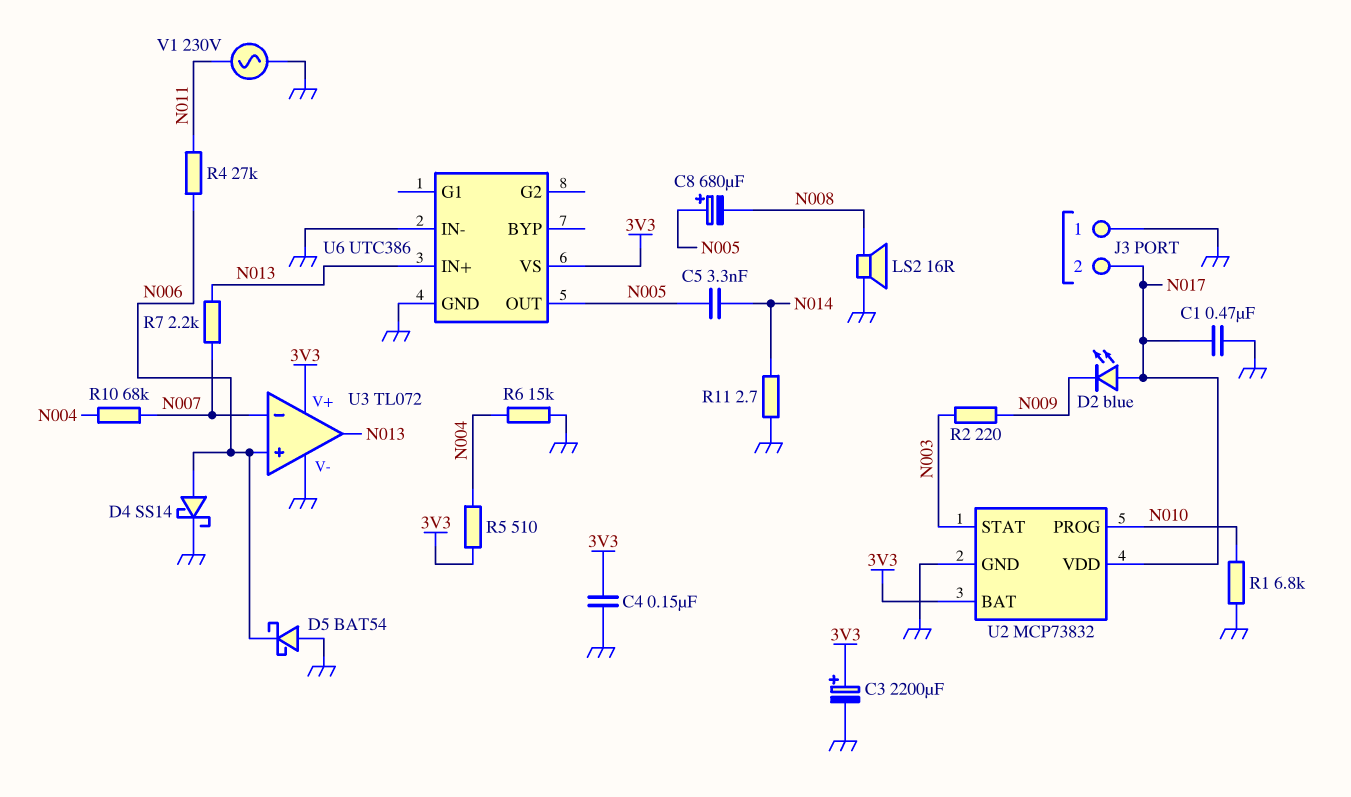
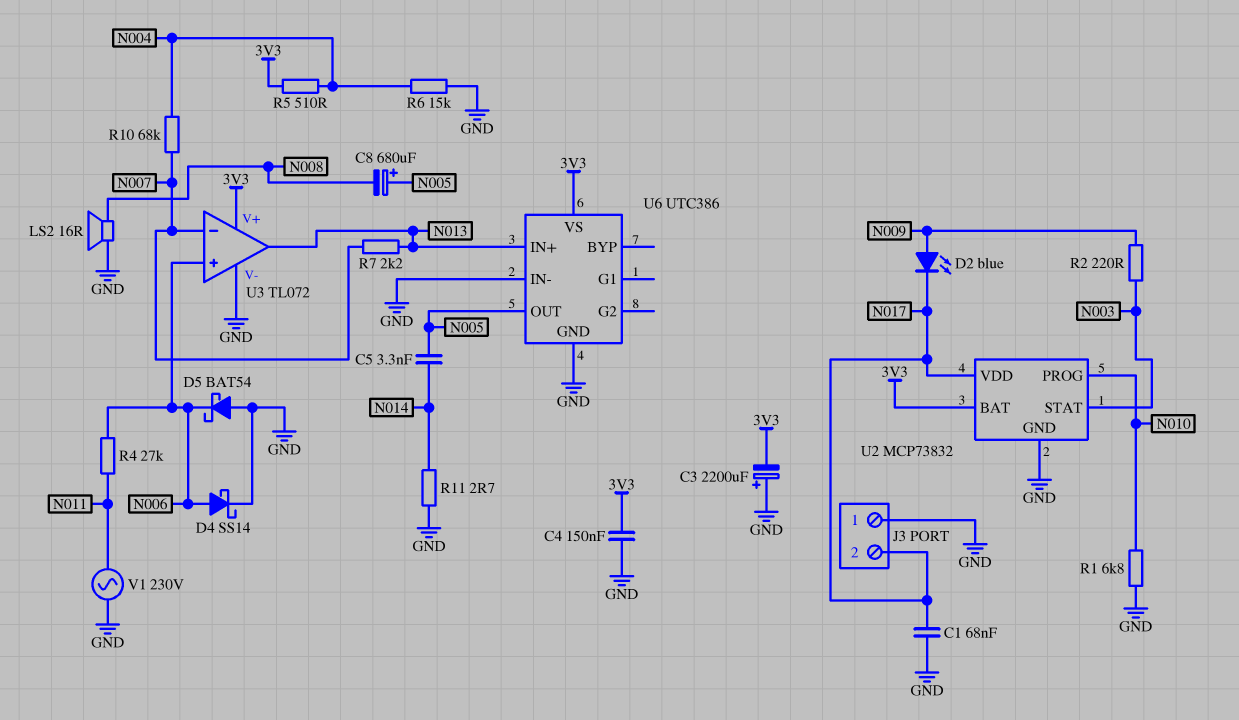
C1: 470nF (GND, N017) -> 68nF (GND, N017)
C3: 2200uF (plus 3V3, minus GND) -> 2200uF (plus GND, minus 3V3)
D2: LED blue (A N017, K N009) -> LED blue (A N009, K N017)

